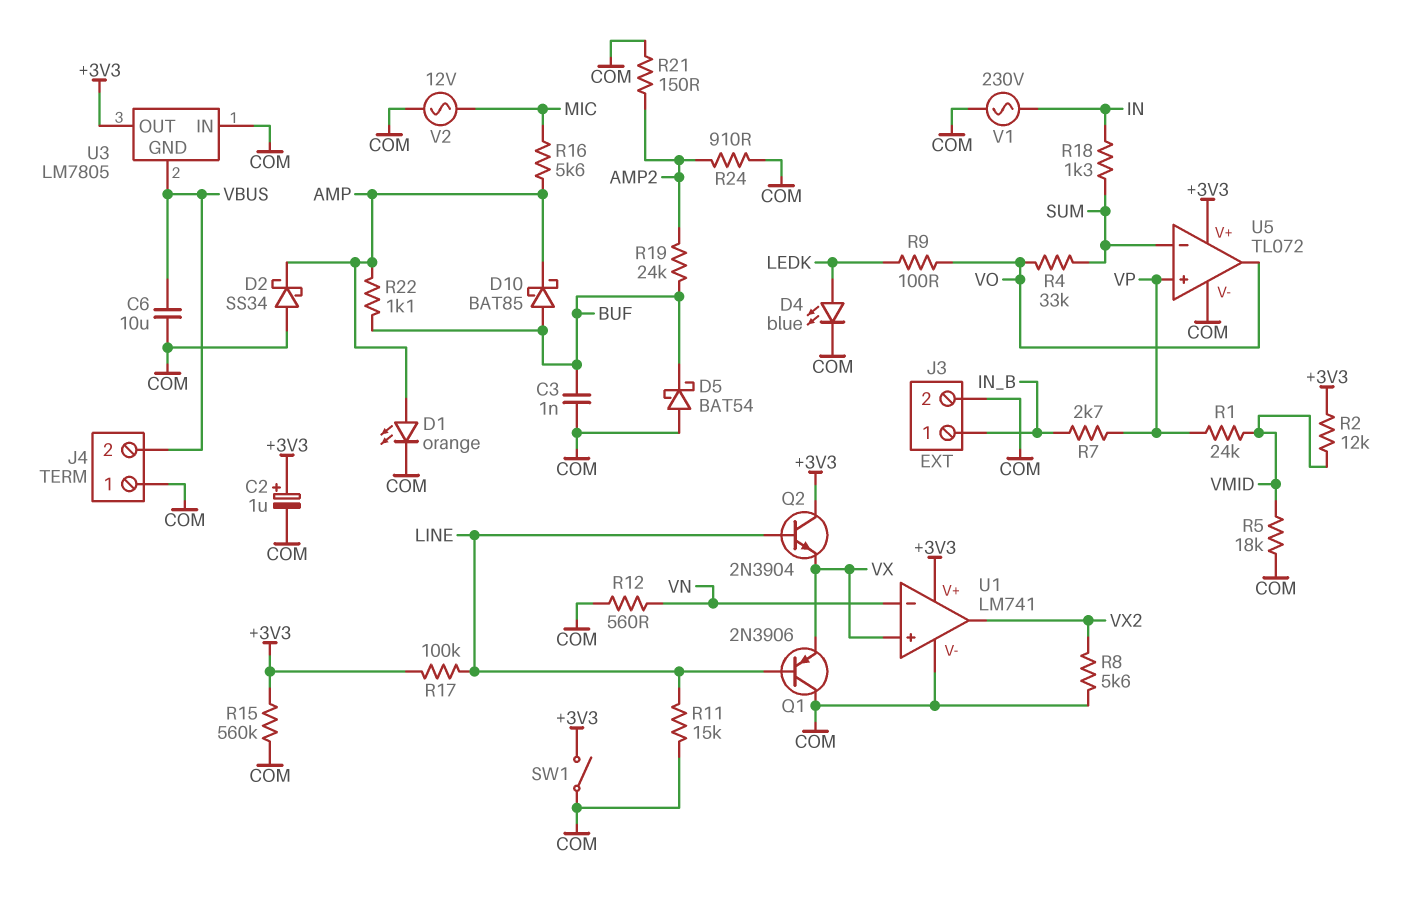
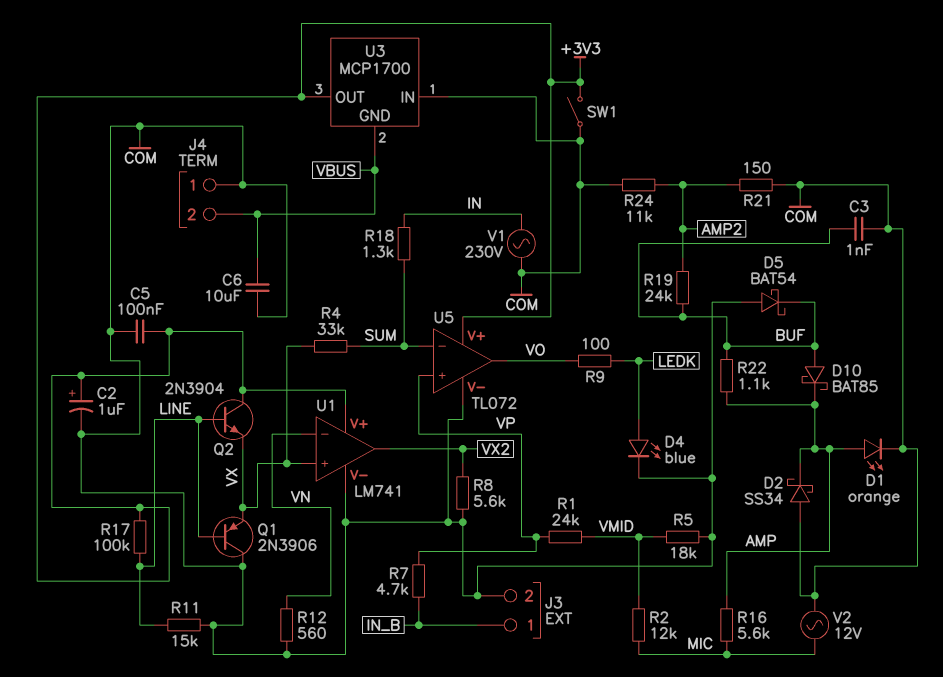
C5: none -> 100nF (+3V3, COM)
R2: 12k (+3V3, VMID) -> 12k (MIC, VMID)
R4: 33k (SUM, VO) -> 33k (SUM, VX)
R7: 2.7k (IN_B, VP) -> 4.7k (IN_B, VP)
R15: 560k (+3V3, COM) -> none
R24: 910 (AMP2, COM) -> 11k (AMP2, COM)
U3: LM7805 -> MCP1700

